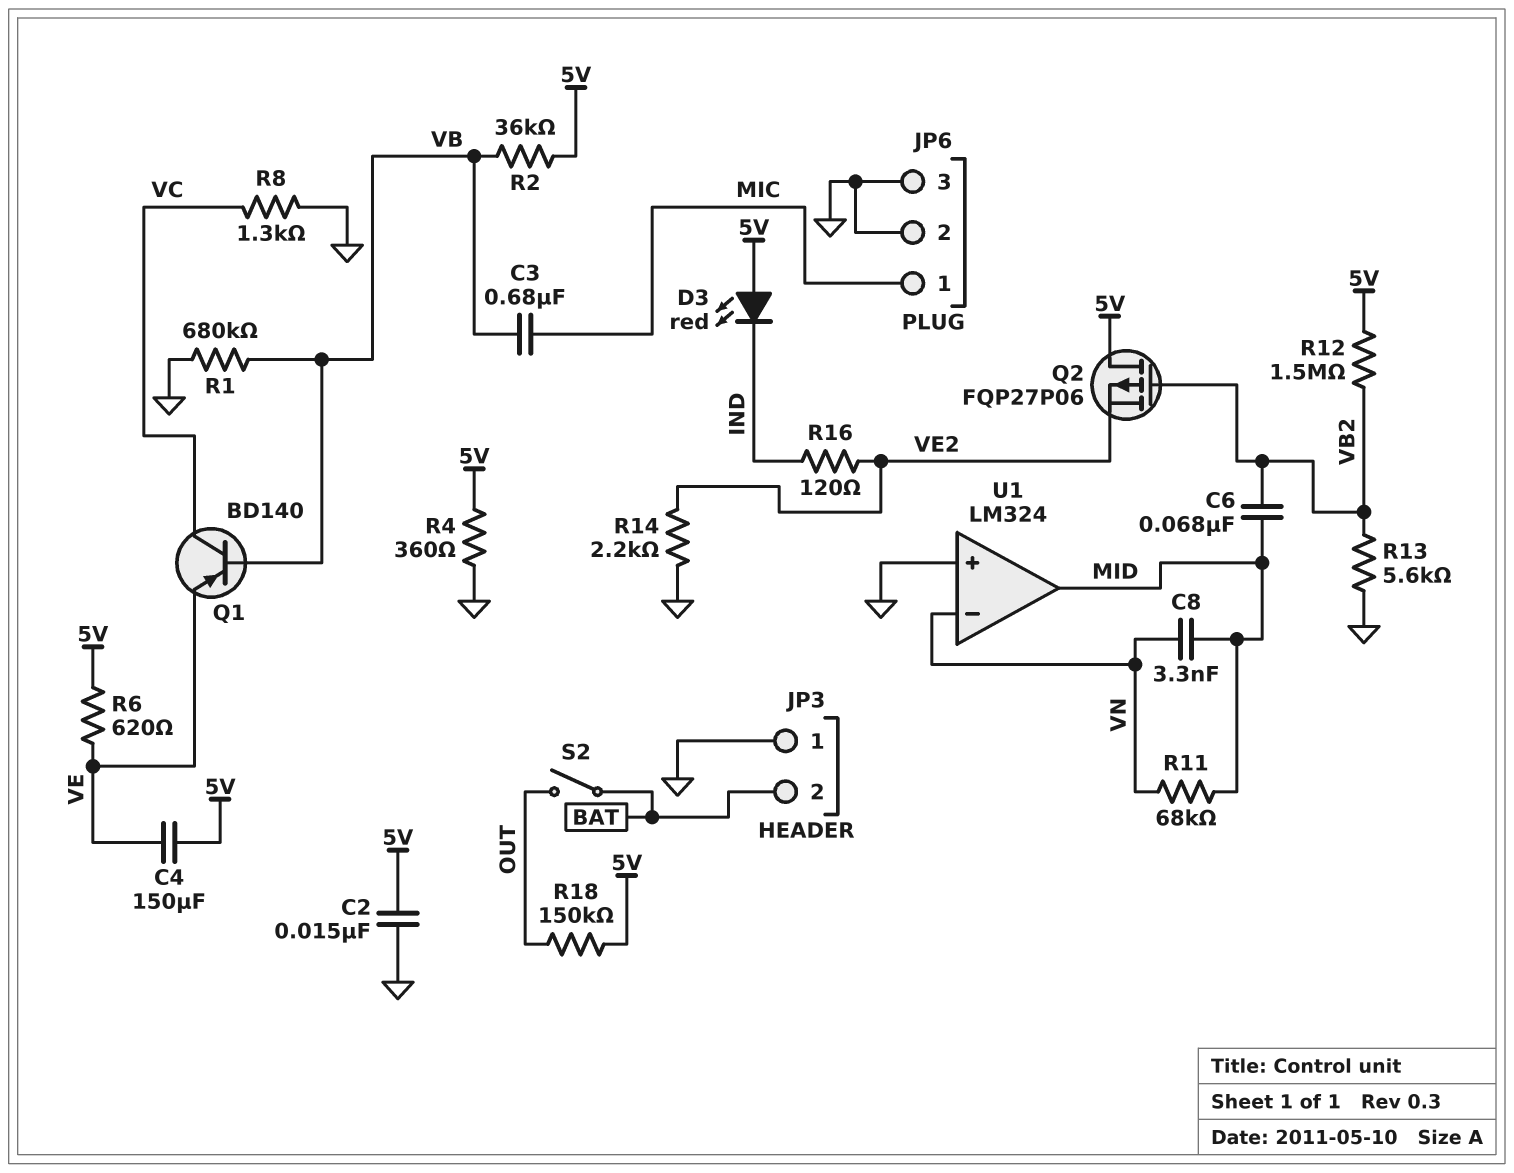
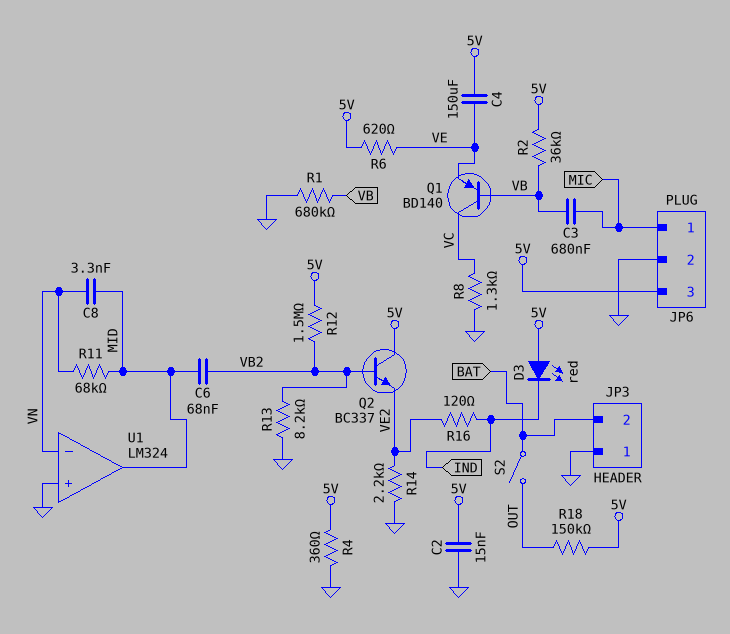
JP6 pin 3: GND -> 5V
Q2: PMOS FQP27P06 (G VB2, D 5V, S VE2) -> NPN BC337 (B VB2, C 5V, E VE2)
R13: 5.6k (GND, VB2) -> 8.2k (GND, VB2)

